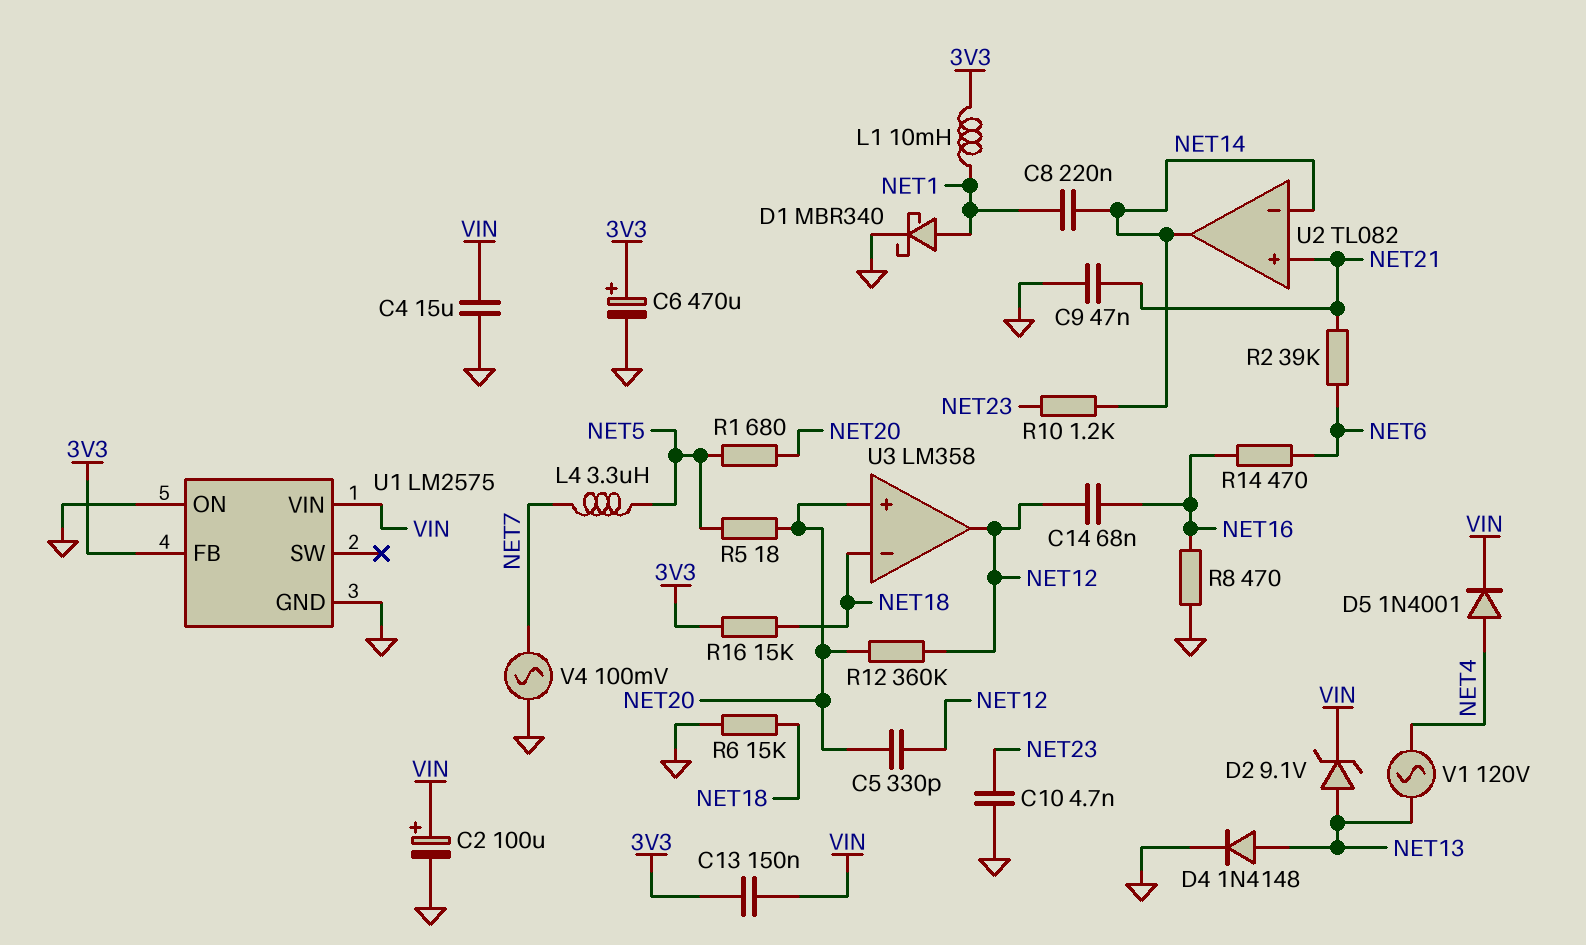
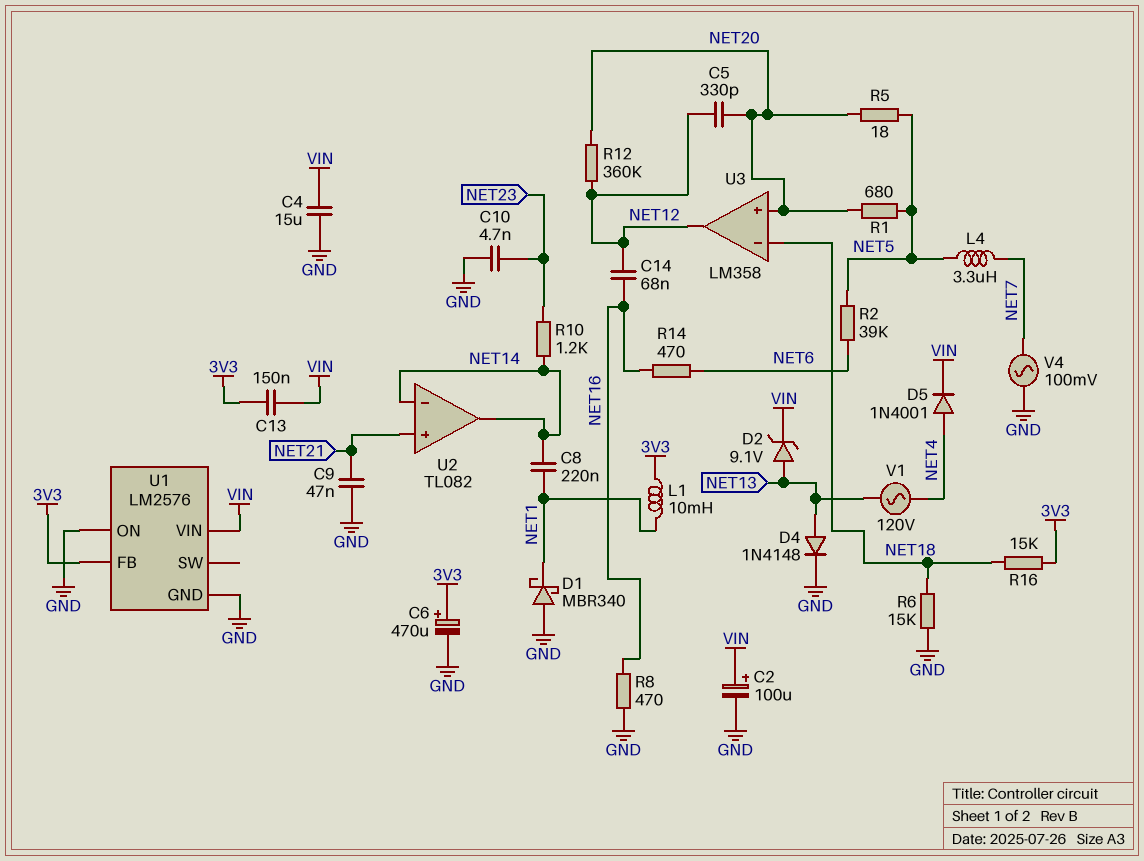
D1: schottky MBR340 (A NET1, K GND) -> schottky MBR340 (A GND, K NET1)
R2: 39k (NET6, NET21) -> 39k (NET5, NET6)
U1: LM2575 -> LM2576

